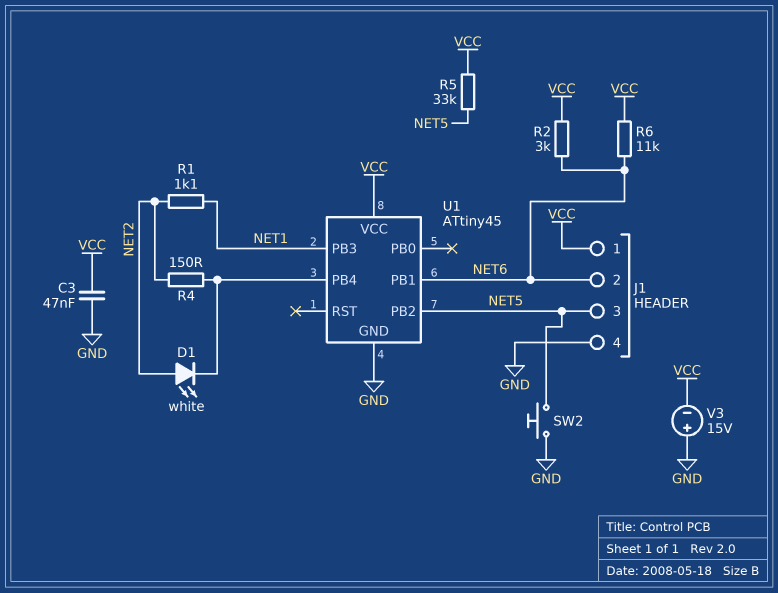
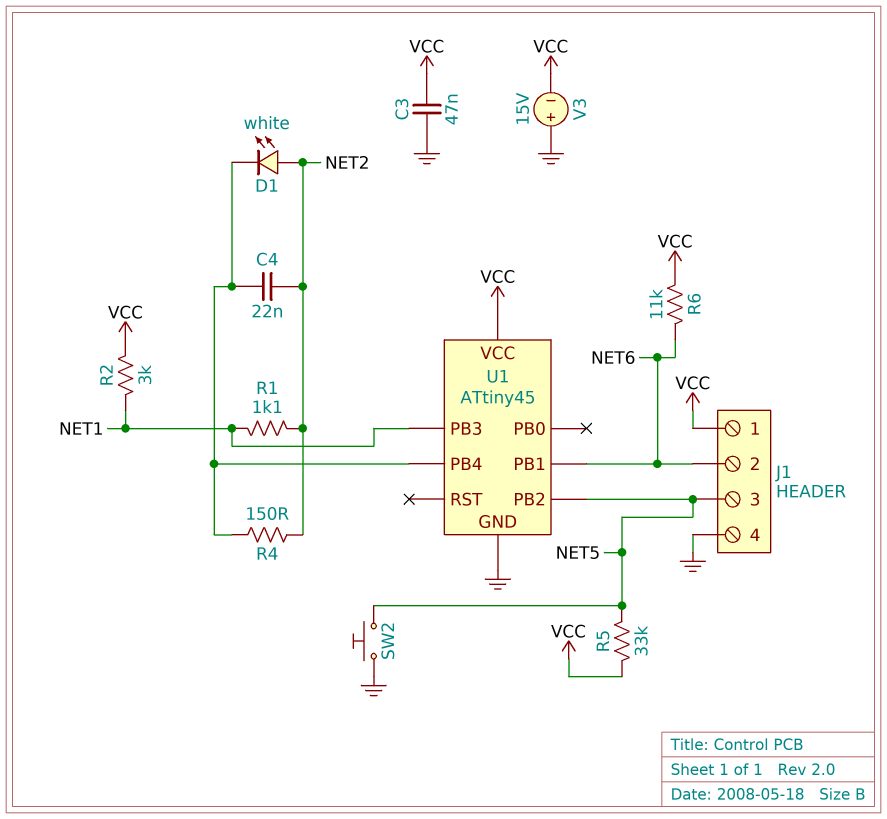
C4: none -> 22nF (NET2, U1/PB4)
R2: 3k (NET6, VCC) -> 3k (NET1, VCC)

